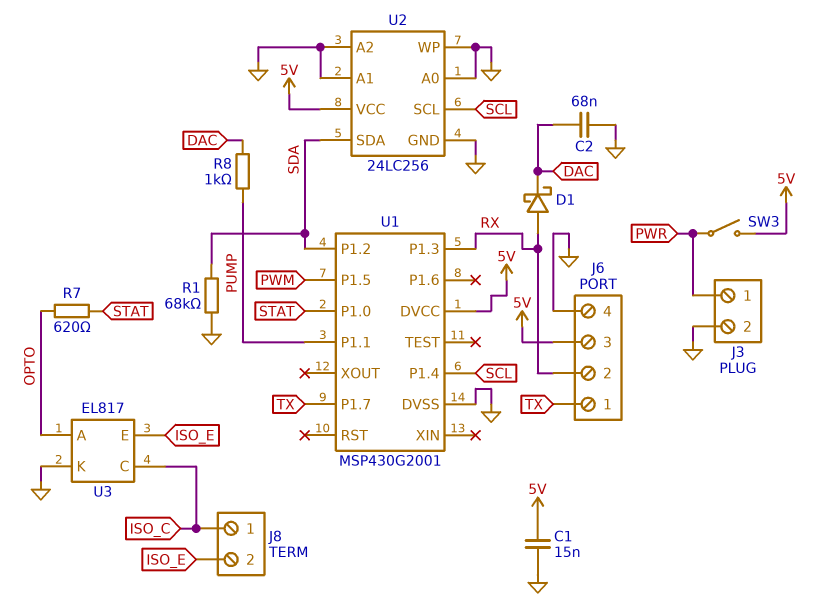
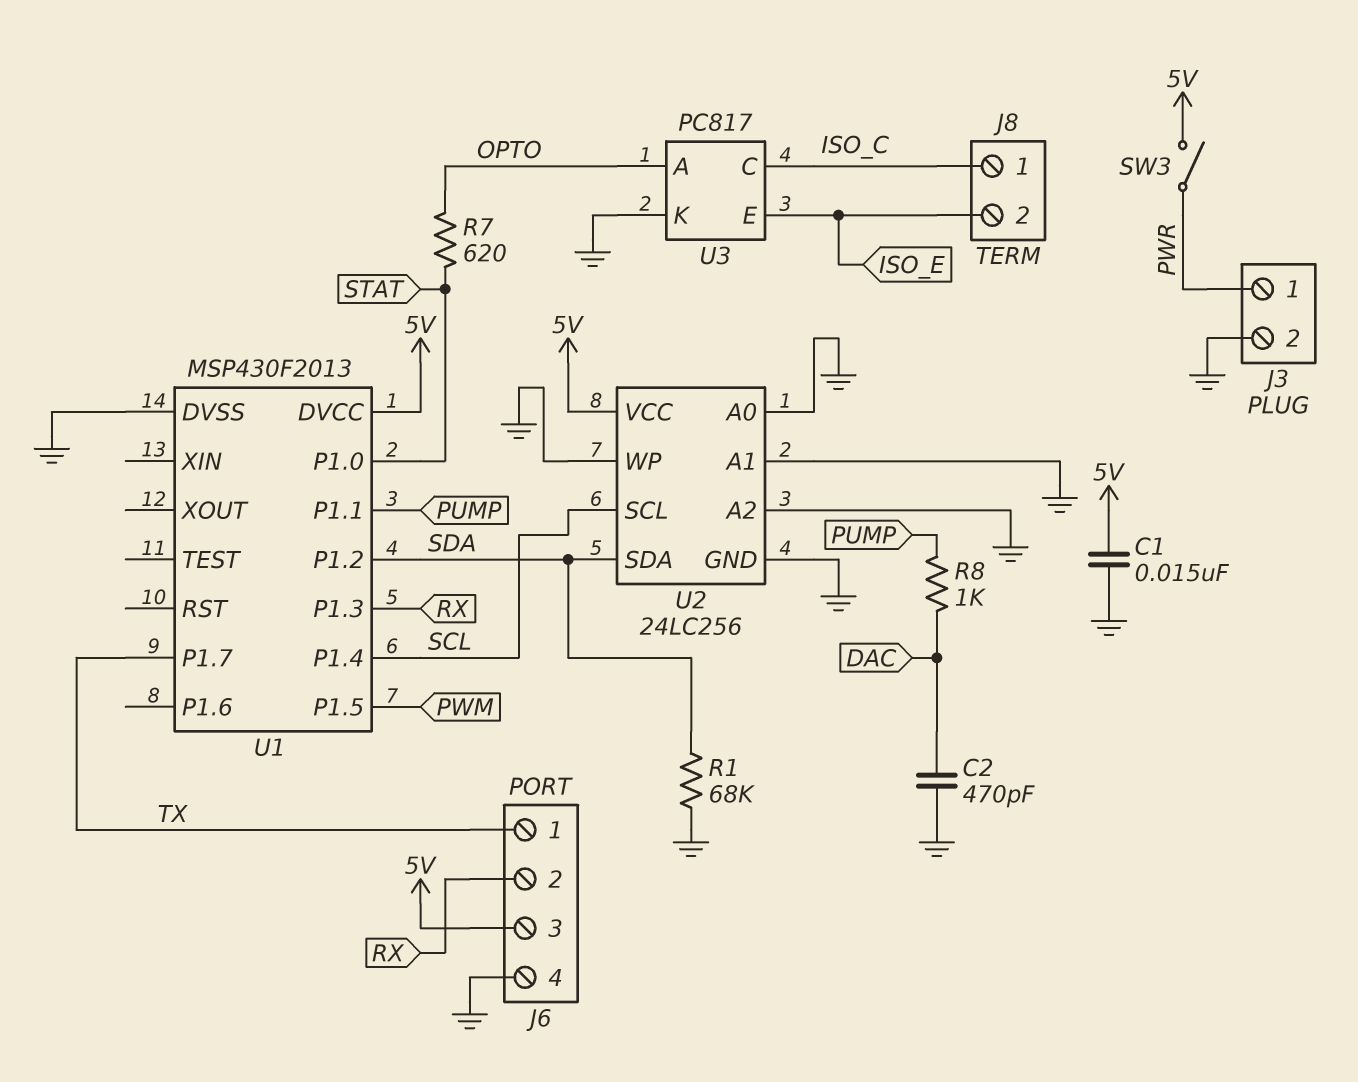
C2: 68nF (DAC, GND) -> 470pF (DAC, GND)
D1: schottky (A RX, K DAC) -> none
U1: MSP430G2001 -> MSP430F2013
U3: EL817 -> PC817

